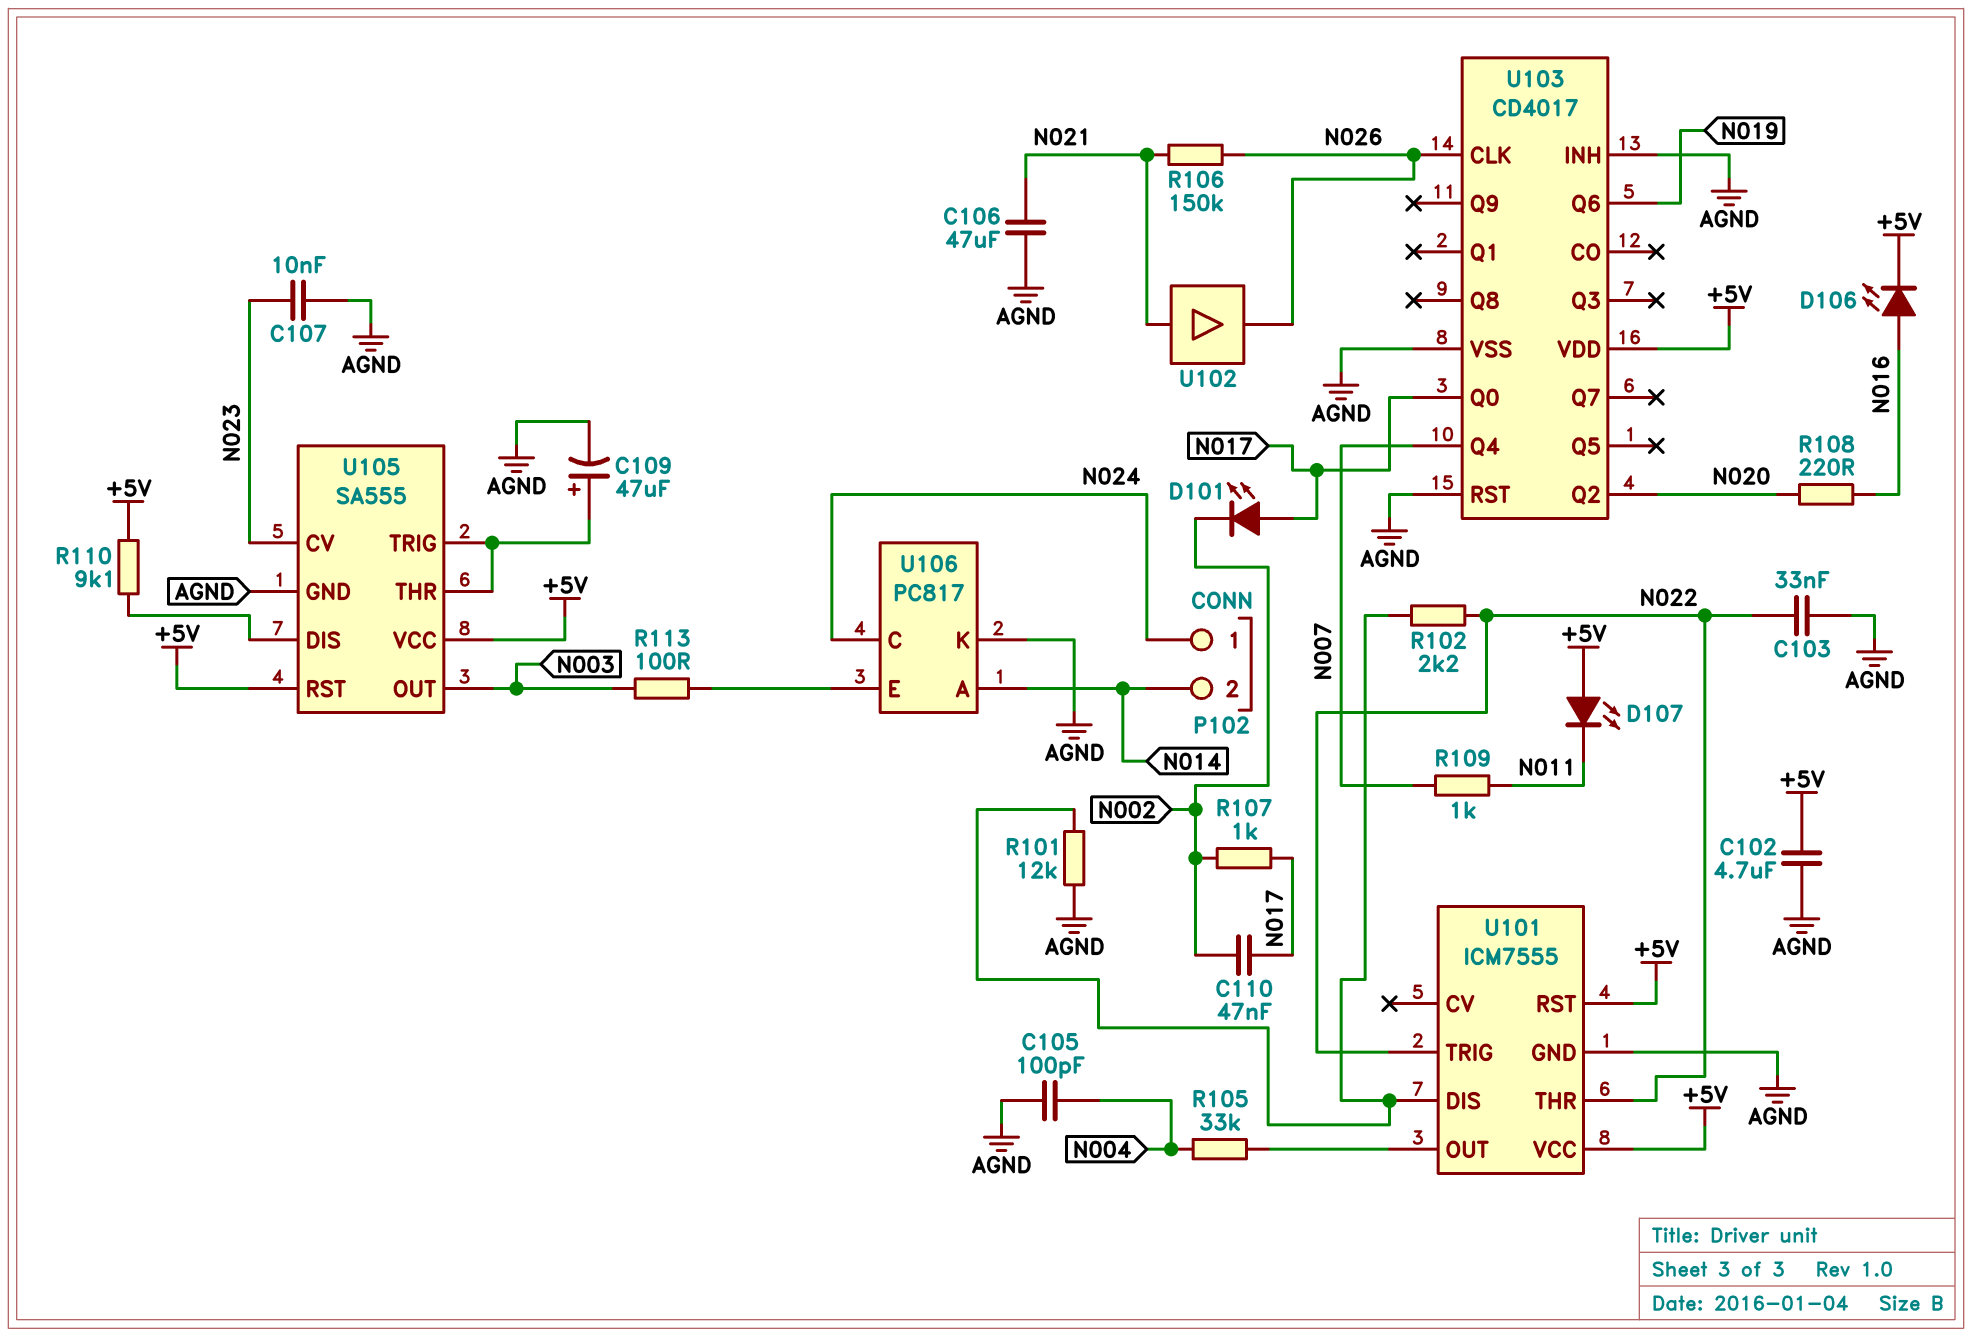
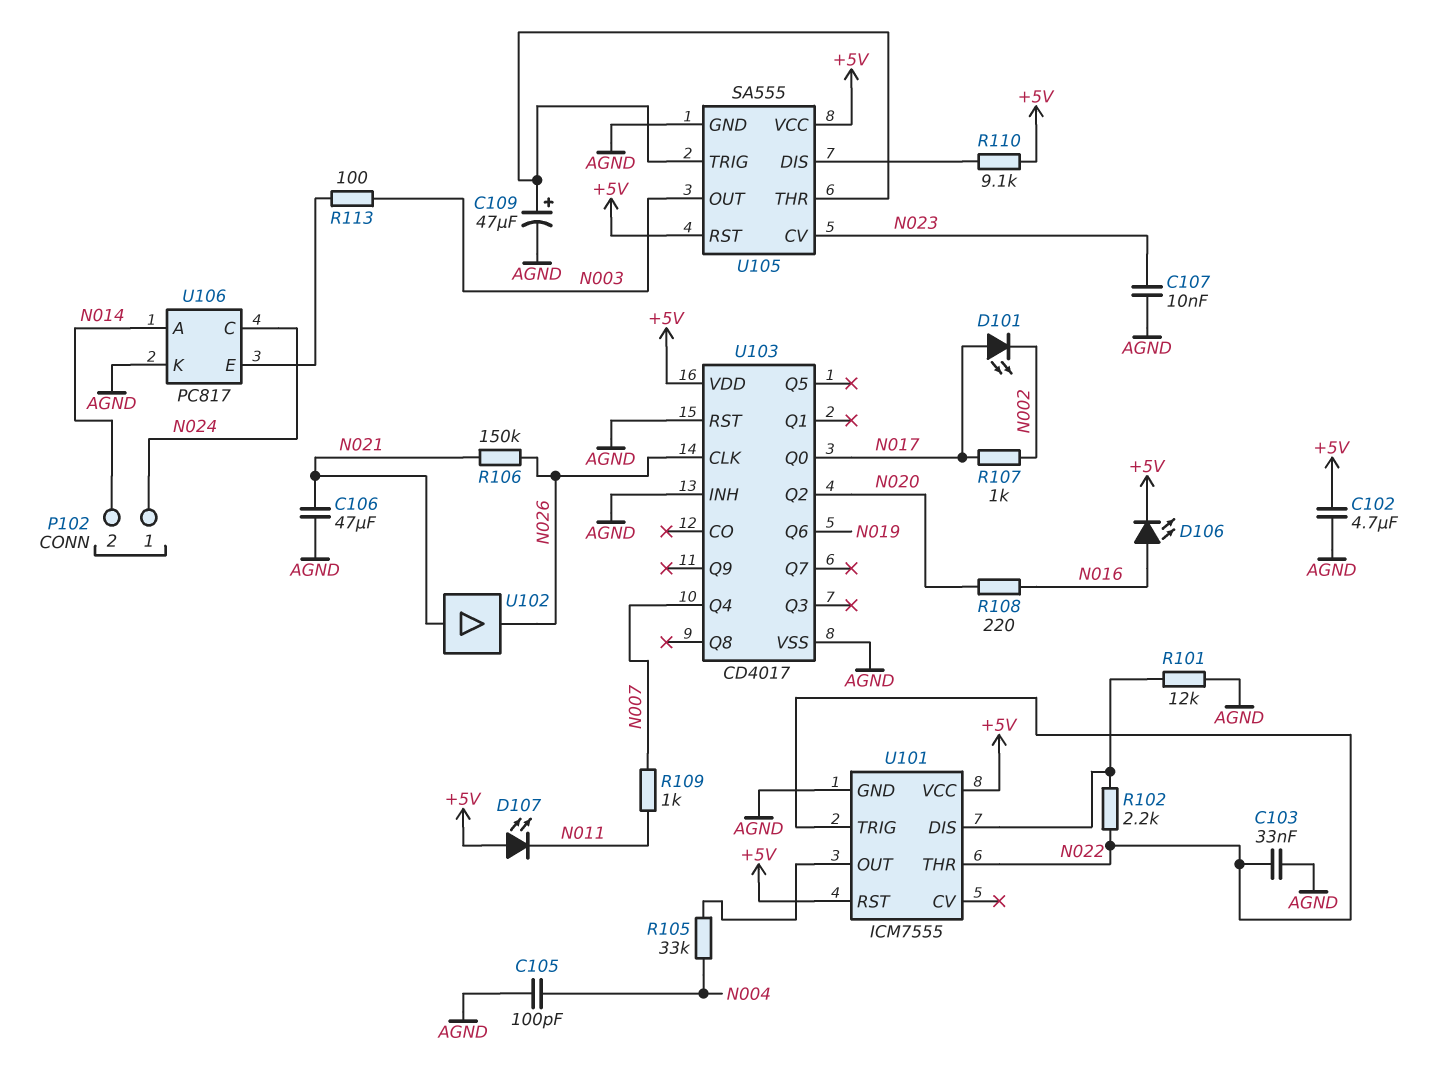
C110: 47nF (N002, N017) -> none

